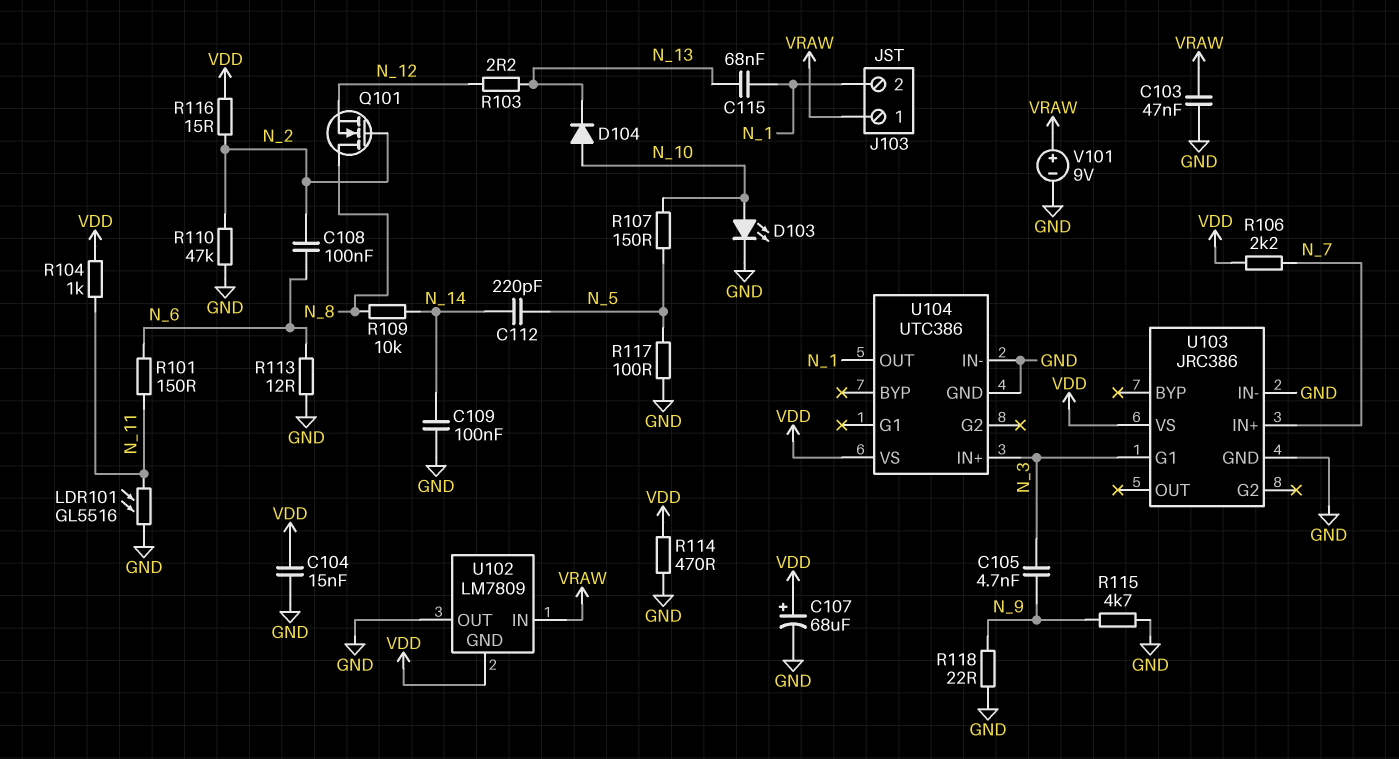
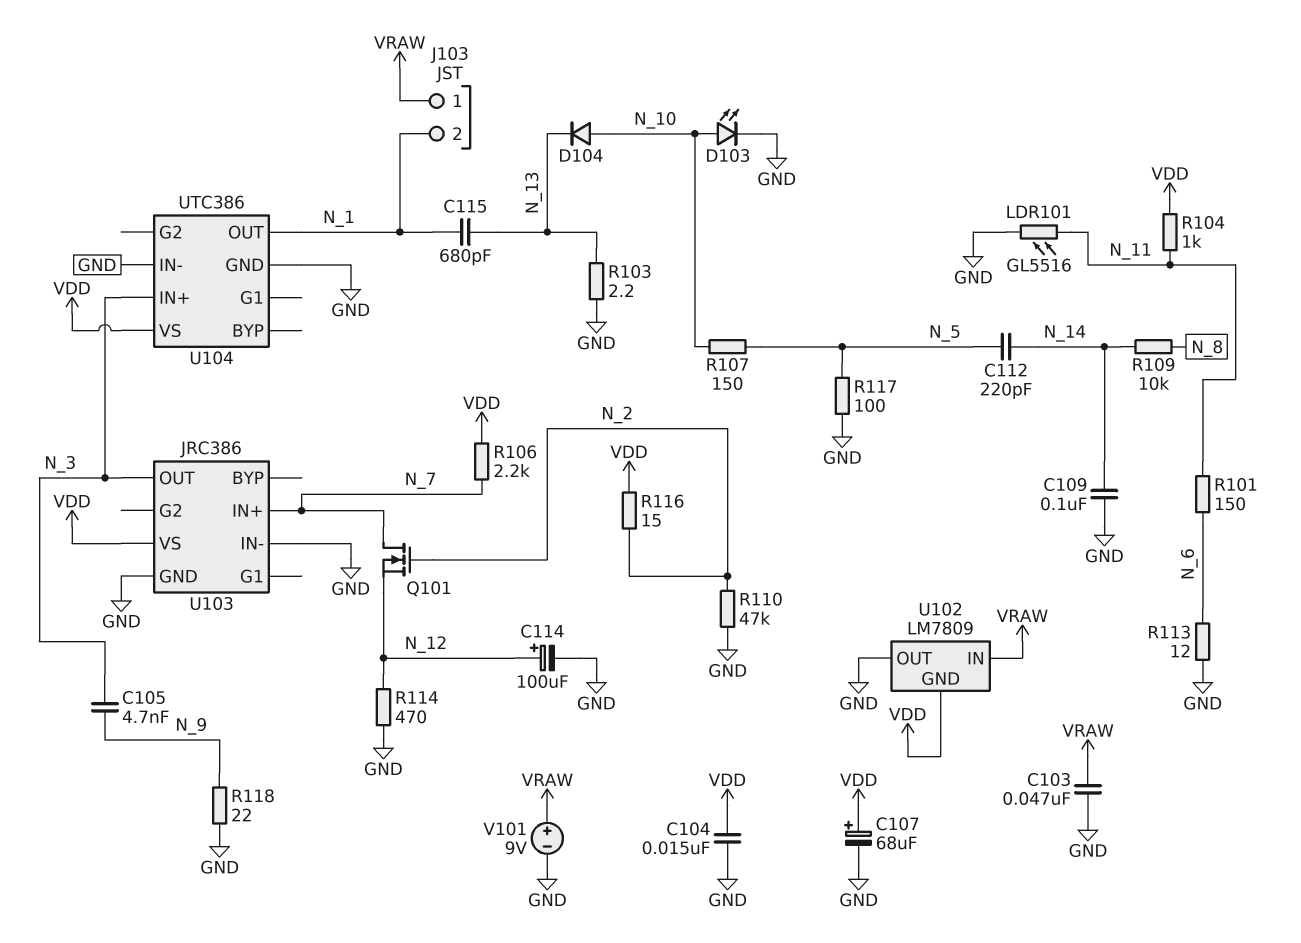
C108: 100nF (N_2, N_6) -> none
C114: none -> 100uF (plus N_12, minus GND)
C115: 68nF (N_1, N_13) -> 680pF (N_1, N_13)
Q101: NMOS (G N_2, D N_8, S N_12) -> NMOS (G N_2, D N_7, S N_12)
R103: 2.2 (N_12, N_13) -> 2.2 (GND, N_13)
R114: 470 (GND, VDD) -> 470 (GND, N_12)
R115: 4.7k (GND, N_9) -> none
U103 pin G1: N_3 -> none
U103 pin OUT: none -> N_3

